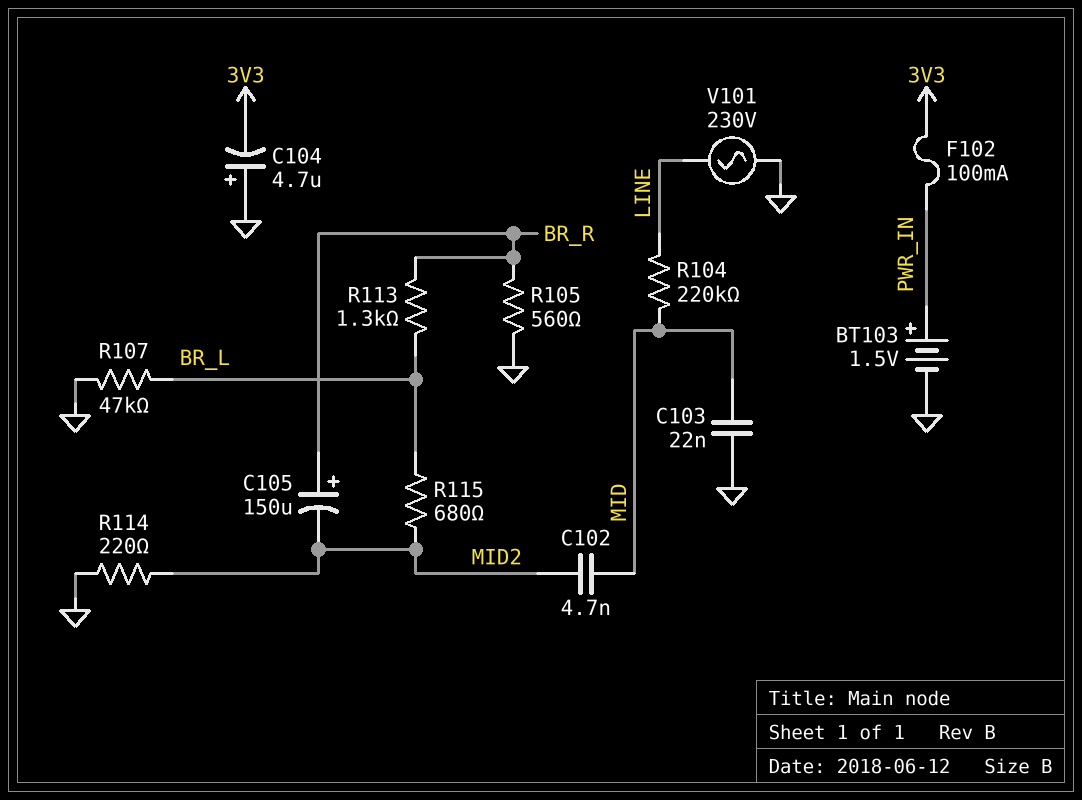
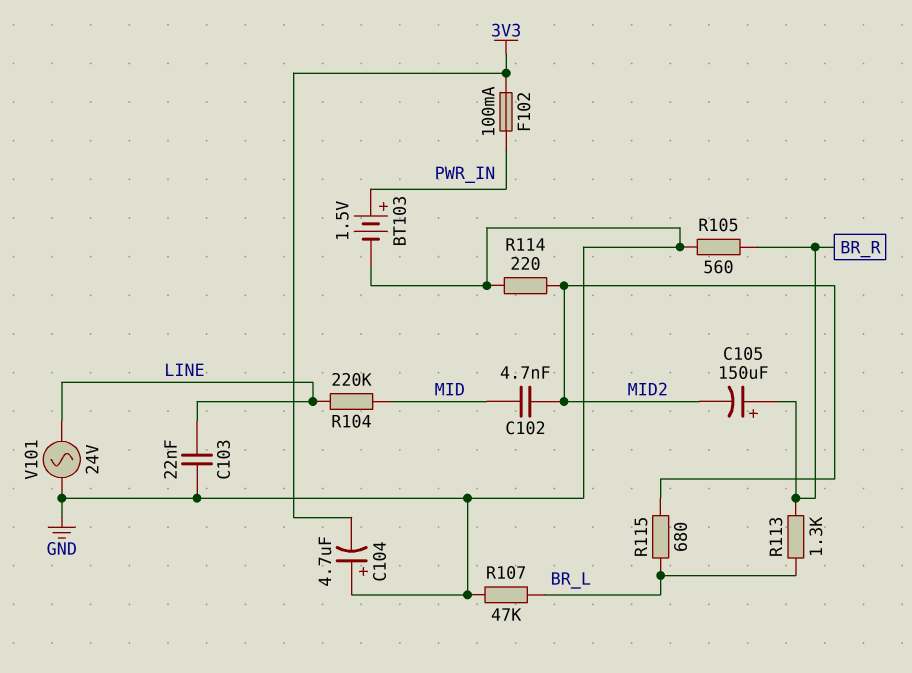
C103: 22nF (GND, MID) -> 22nF (GND, LINE)
V101: AC 230V (GND, LINE) -> AC 24V (GND, LINE)

